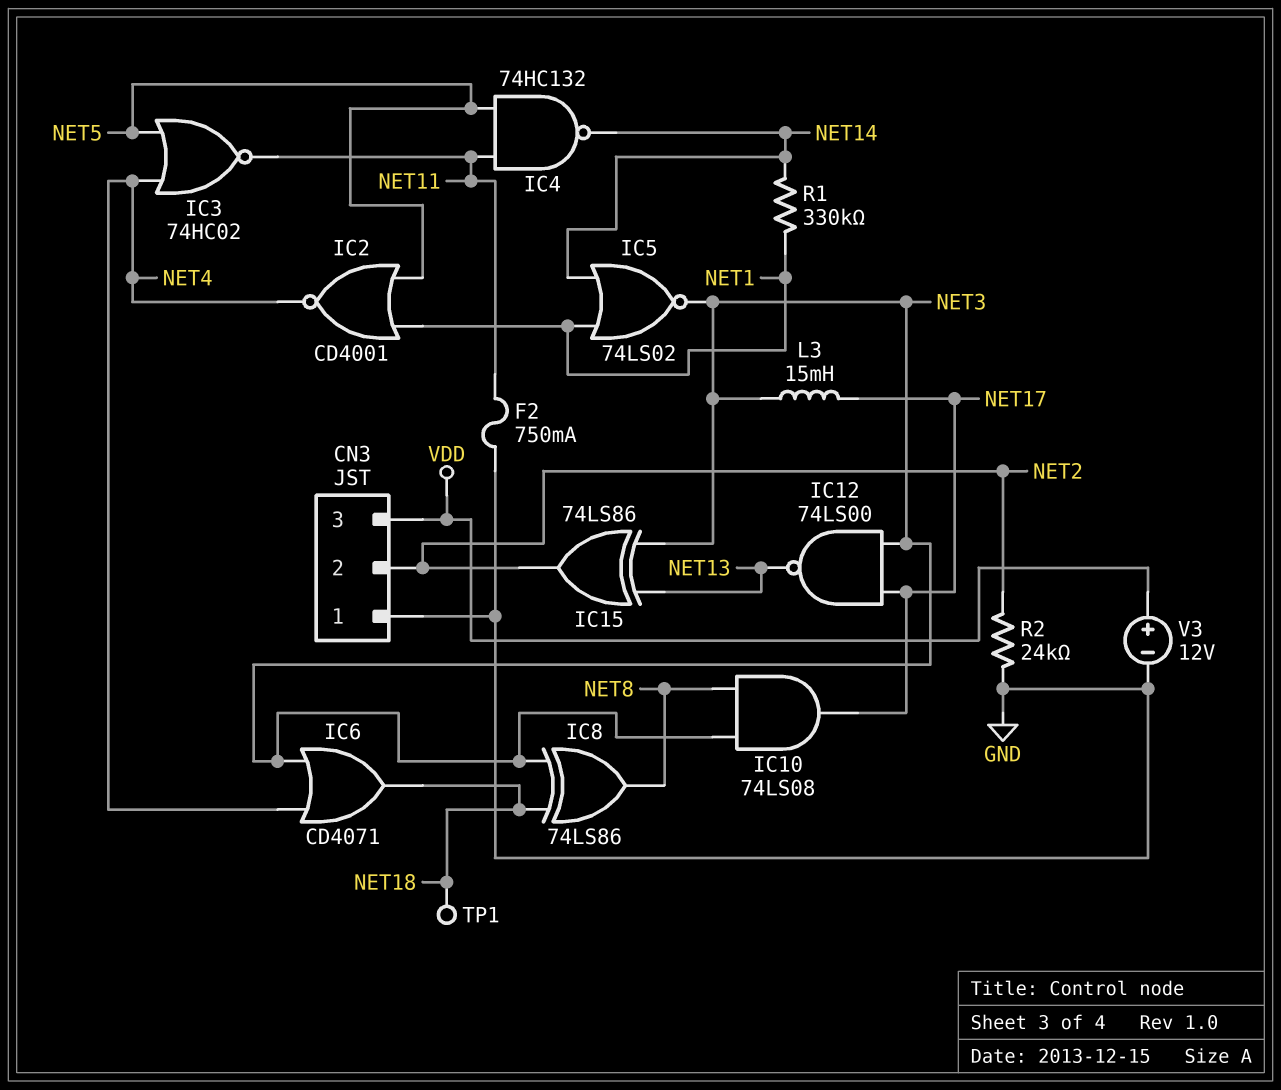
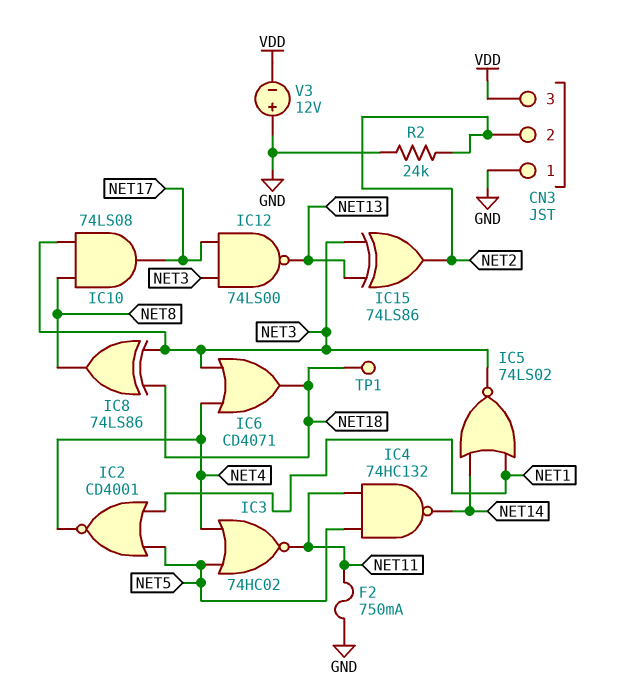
L3: 15mH (NET3, NET17) -> none
R1: 330k (NET1, NET14) -> none
V3: 12V (plus VDD, minus GND) -> 12V (plus GND, minus VDD)

